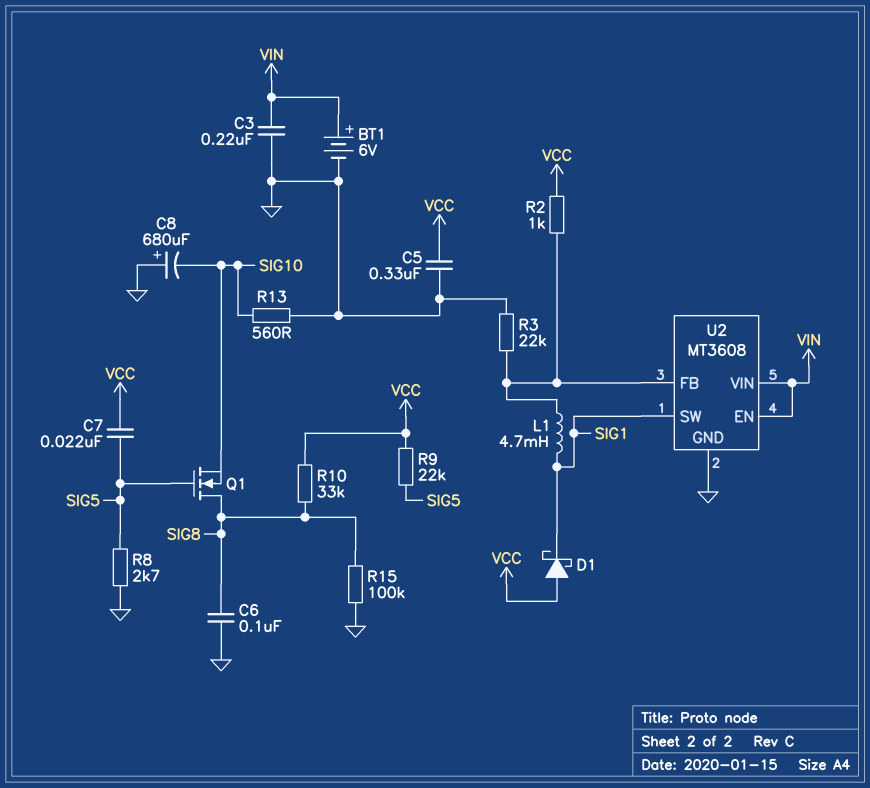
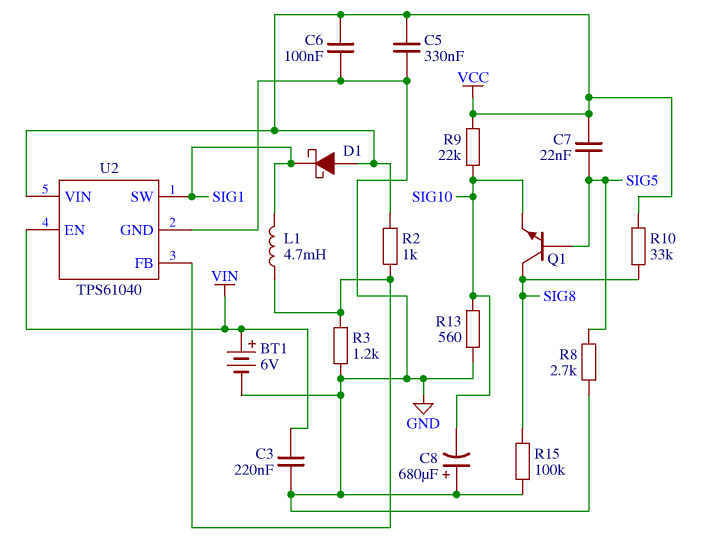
C6: 100nF (GND, SIG8) -> 100nF (GND, VCC)
Q1: NMOS (G SIG5, D SIG8, S SIG10) -> NPN (B SIG5, C SIG8, E SIG10)
R3: 22k (GND, U2/FB) -> 1.2k (GND, U2/FB)
R9: 22k (SIG5, VCC) -> 22k (SIG10, VCC)
U2: MT3608 -> TPS61040
U2 pin VIN: VIN -> VCC

